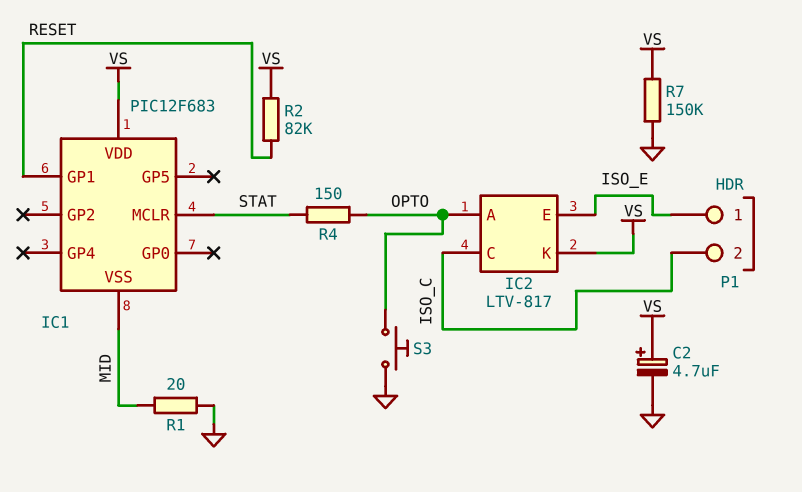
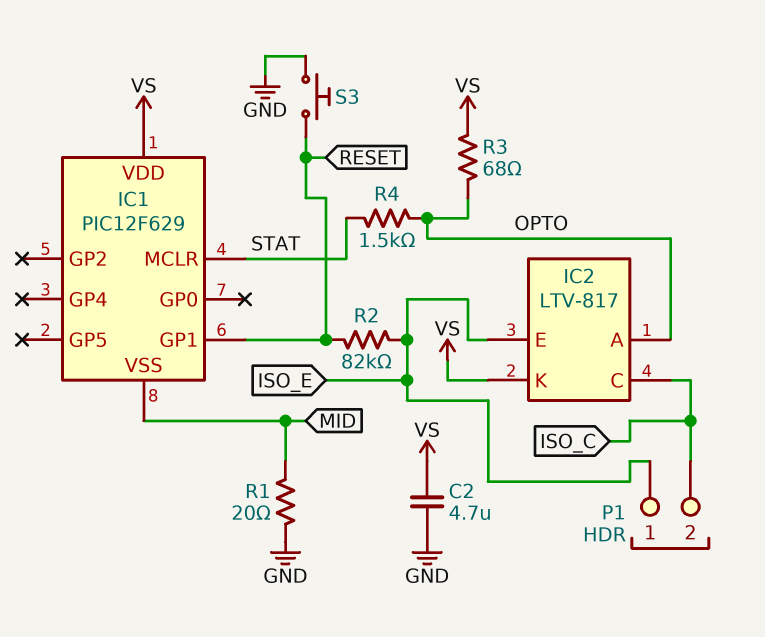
C2: 4.7uF (plus VS, minus GND) -> 4.7uF (GND, VS)
IC1: PIC12F683 -> PIC12F629
R2: 82k (RESET, VS) -> 82k (ISO_E, RESET)
R3: none -> 68 (OPTO, VS)
R4: 150 (OPTO, STAT) -> 1.5k (OPTO, STAT)
R7: 150k (GND, VS) -> none
S3: button (GND, OPTO) -> button (GND, RESET)

